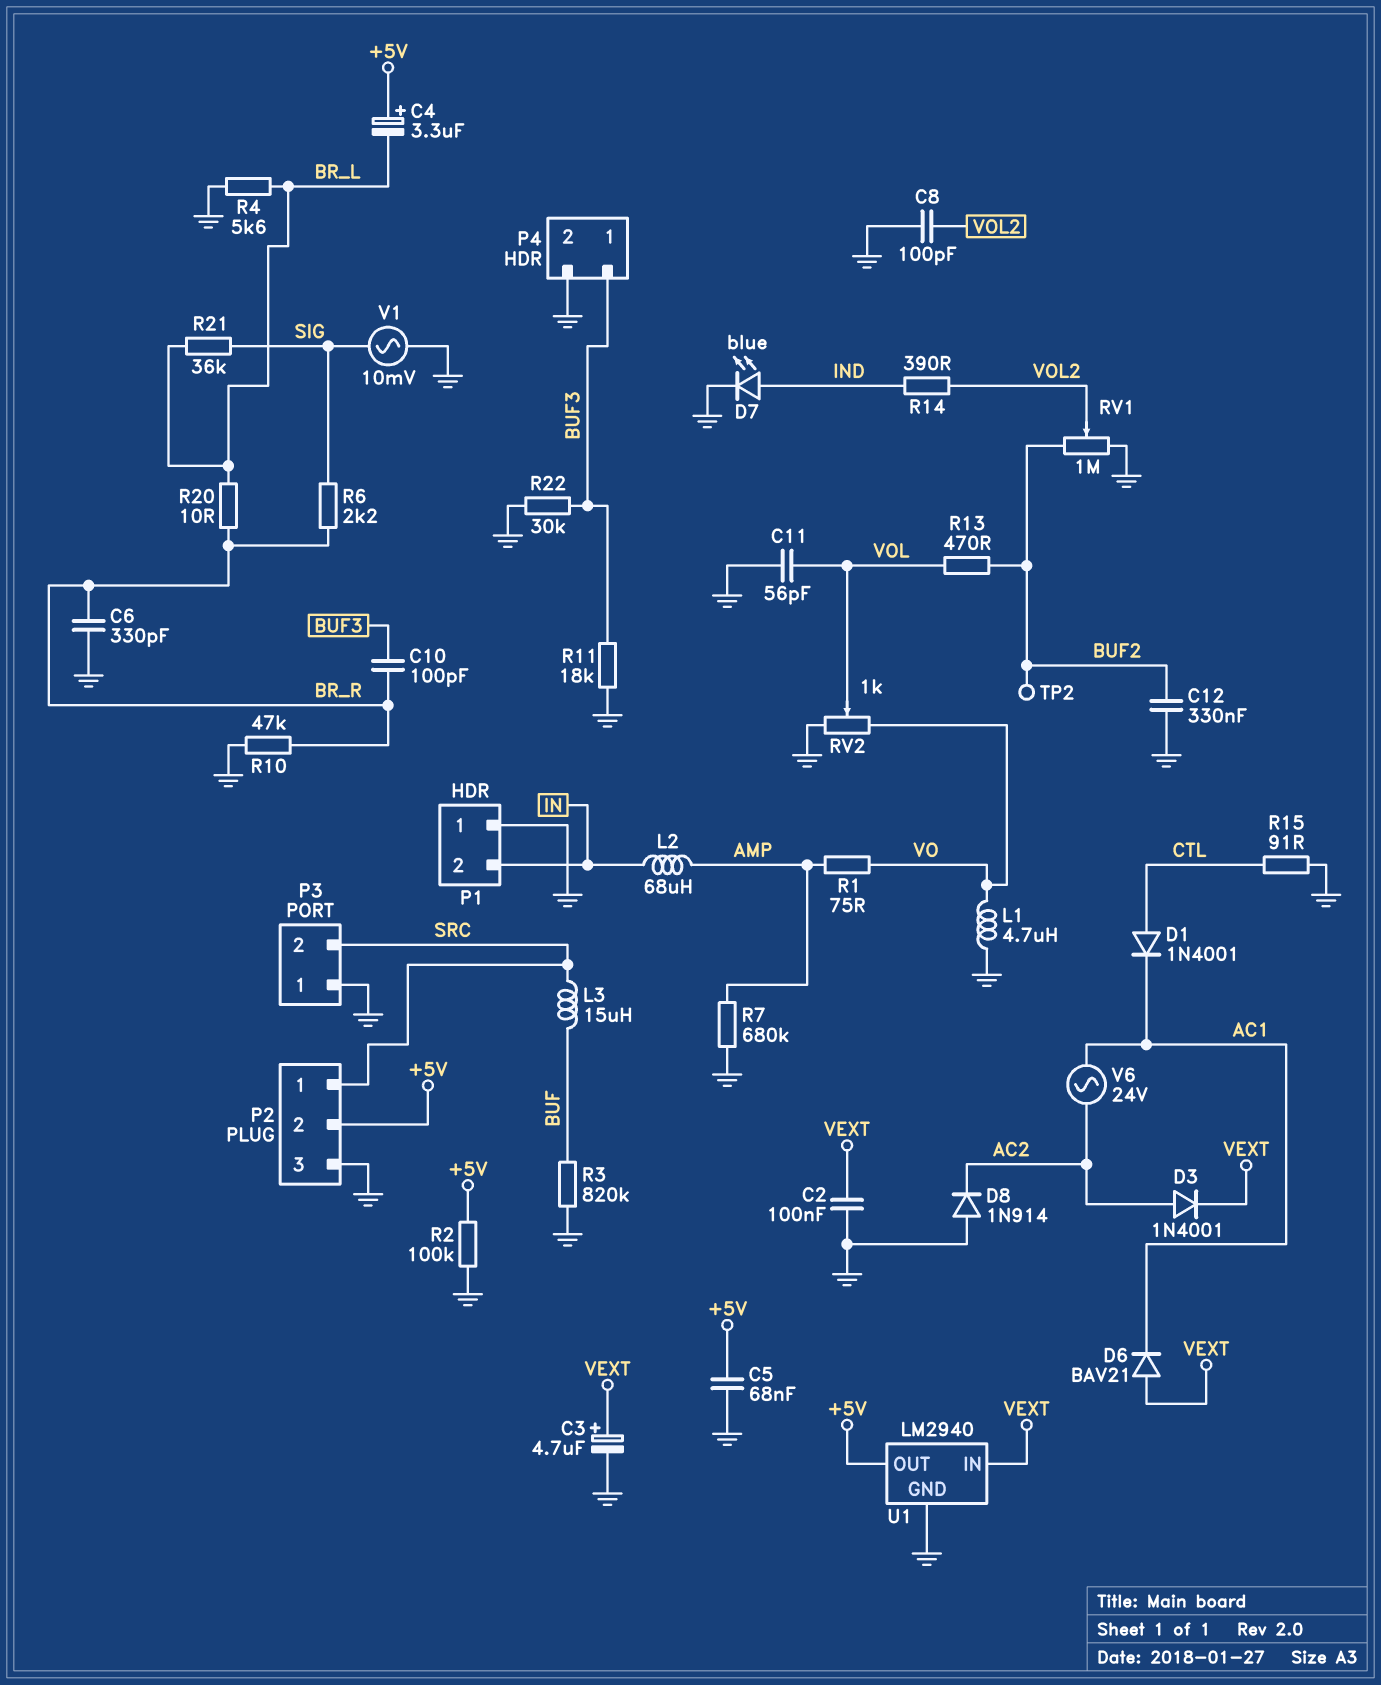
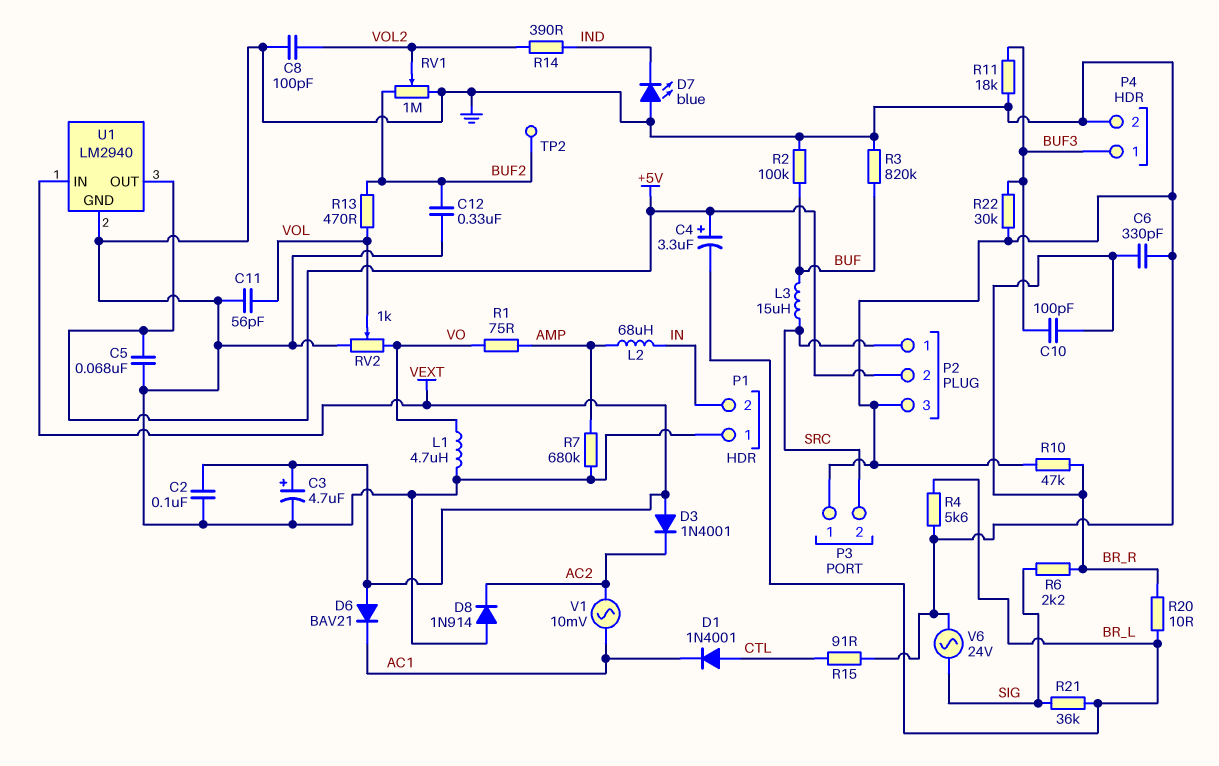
D3: diode 1N4001 (A AC2, K VEXT) -> diode 1N4001 (A VEXT, K AC2)
D7: LED blue (A IND, K GND) -> LED blue (A GND, K IND)
R2: 100k (+5V, GND) -> 100k (BUF, GND)
V1: AC 10mV (GND, SIG) -> AC 10mV (AC1, AC2)
V6: AC 24V (AC1, AC2) -> AC 24V (GND, SIG)

